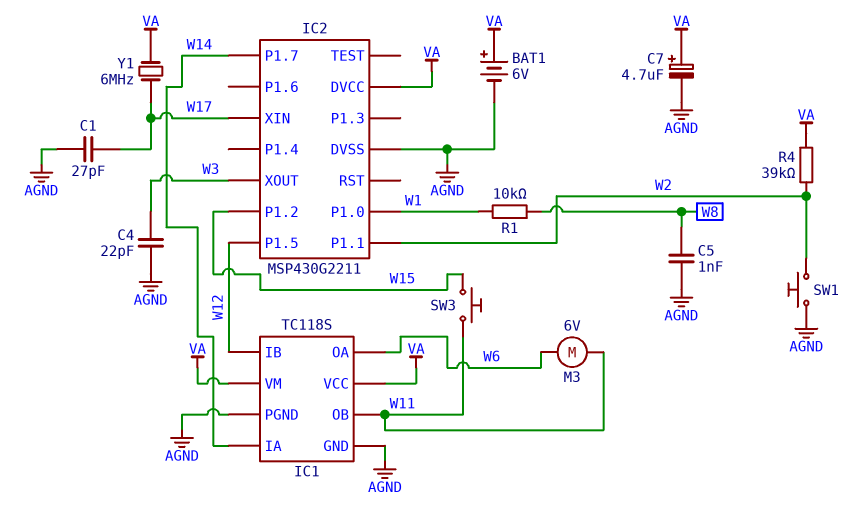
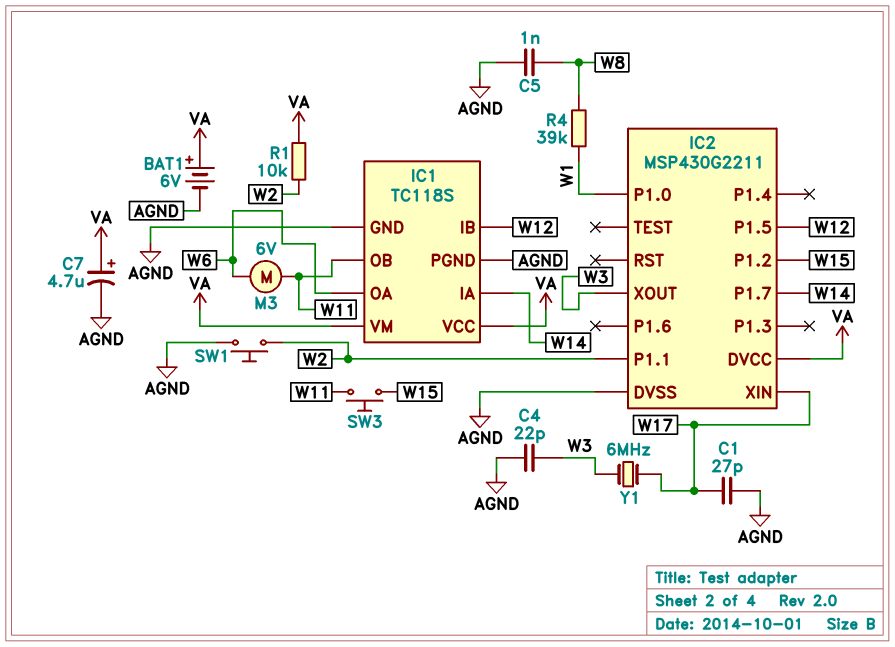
R1: 10k (W1, W8) -> 10k (VA, W2)
R4: 39k (VA, W2) -> 39k (W1, W8)
Y1: 6MHz (VA, W17) -> 6MHz (W3, W17)

